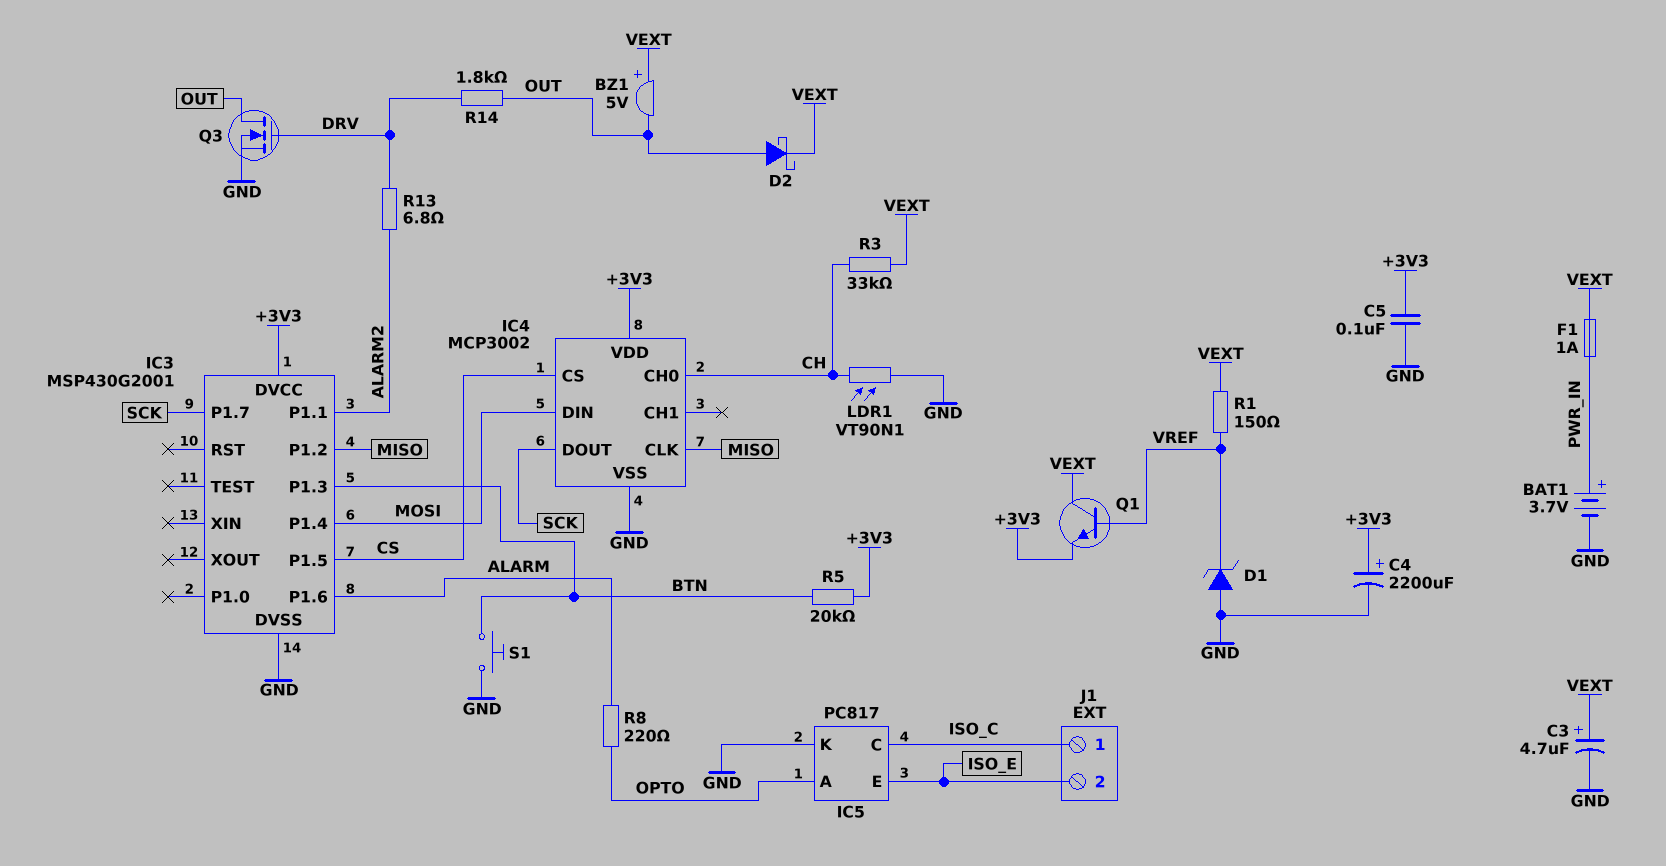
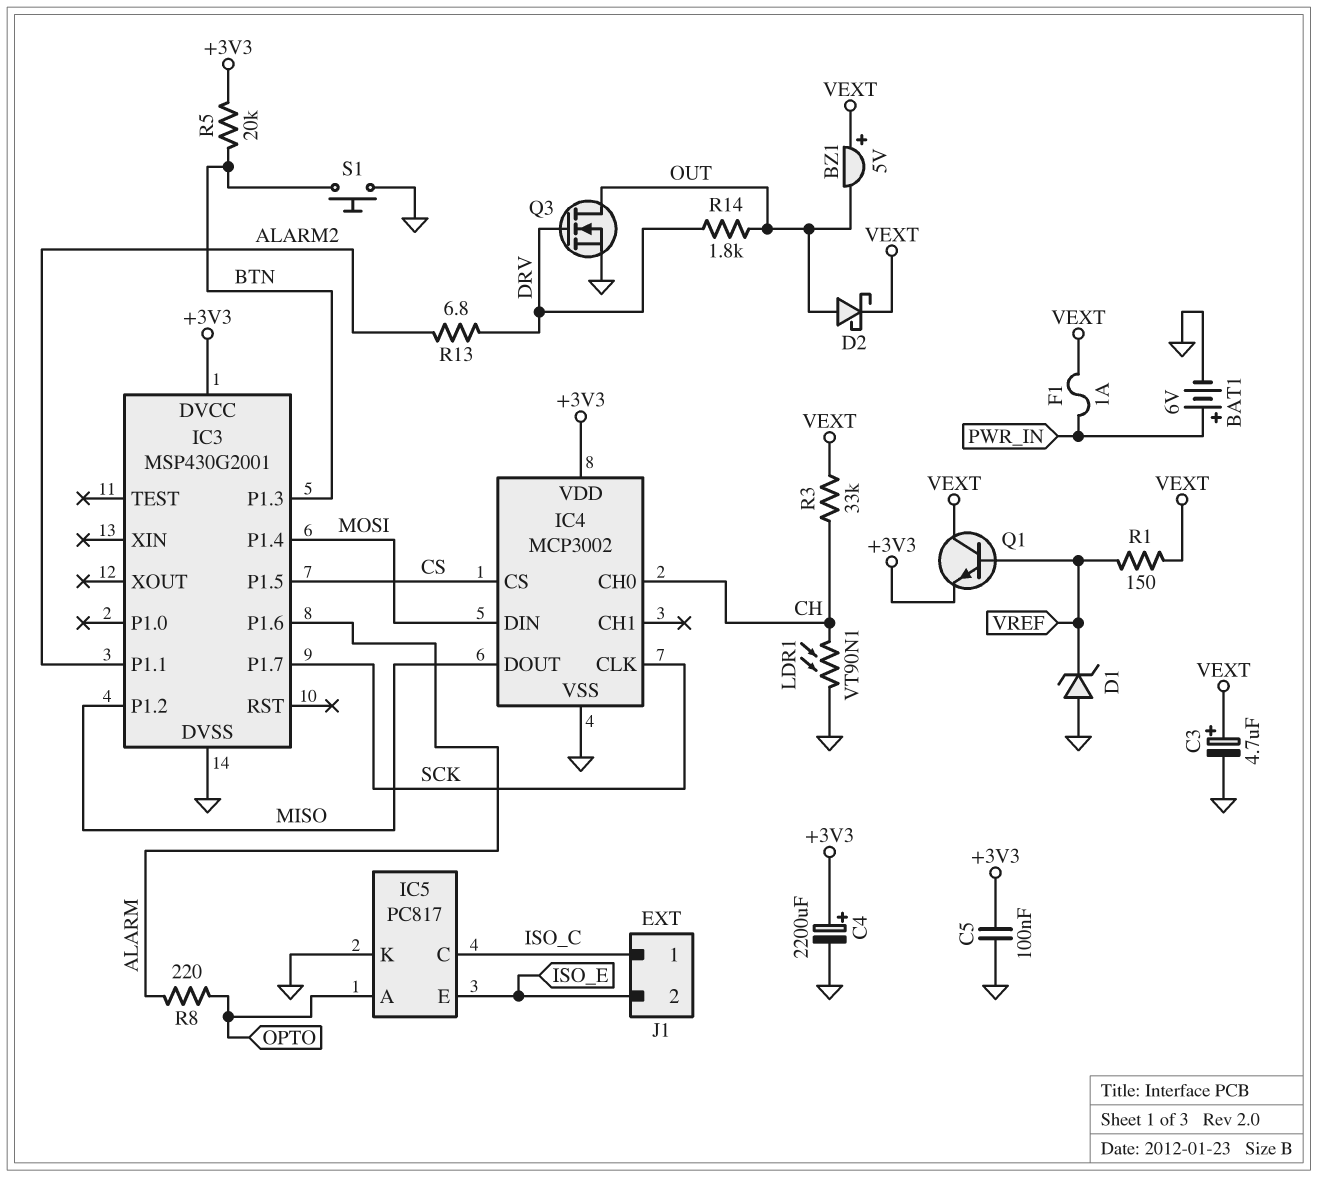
BAT1: 3.7V (plus PWR_IN, minus GND) -> 6V (plus PWR_IN, minus GND)
IC4 pin CLK: MISO -> SCK
IC4 pin DOUT: SCK -> MISO

